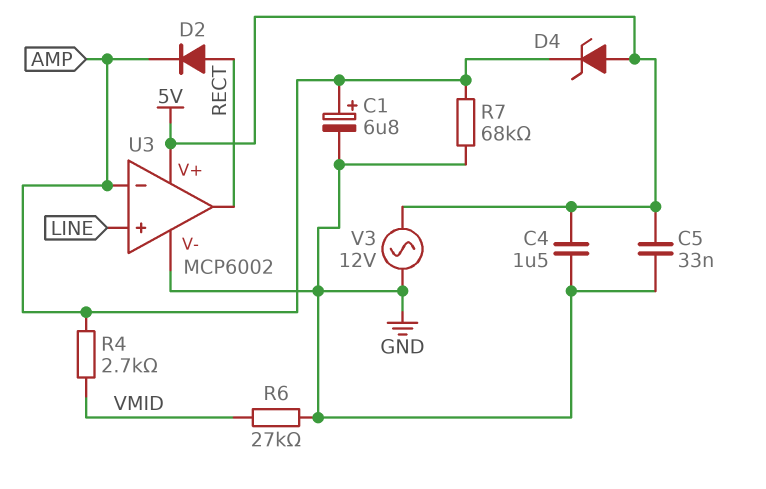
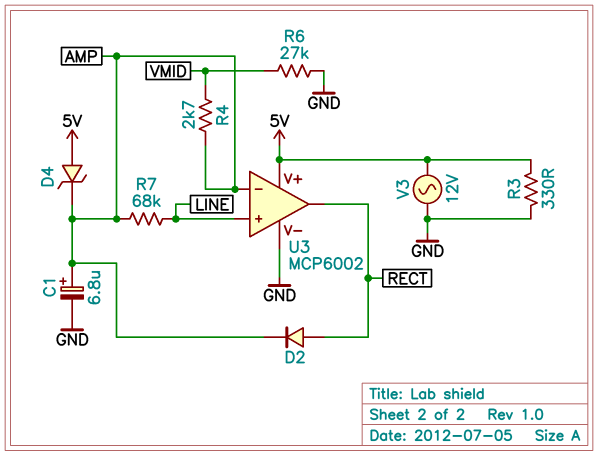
C4: 1.5uF (5V, GND) -> none
C5: 33nF (5V, GND) -> none
R3: none -> 330 (5V, GND)
R7: 68k (AMP, GND) -> 68k (AMP, LINE)

